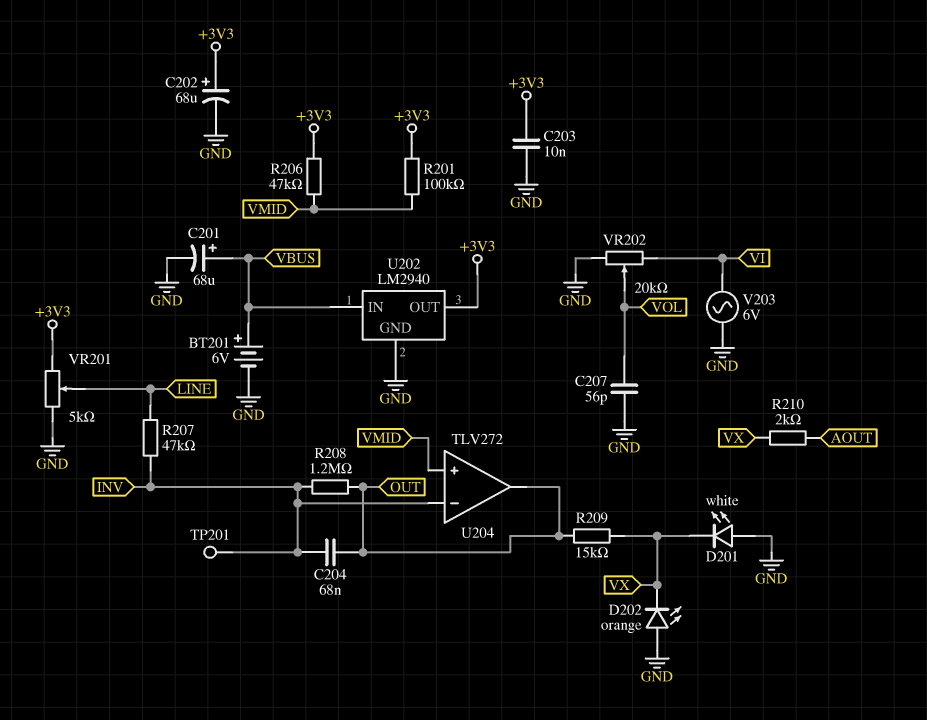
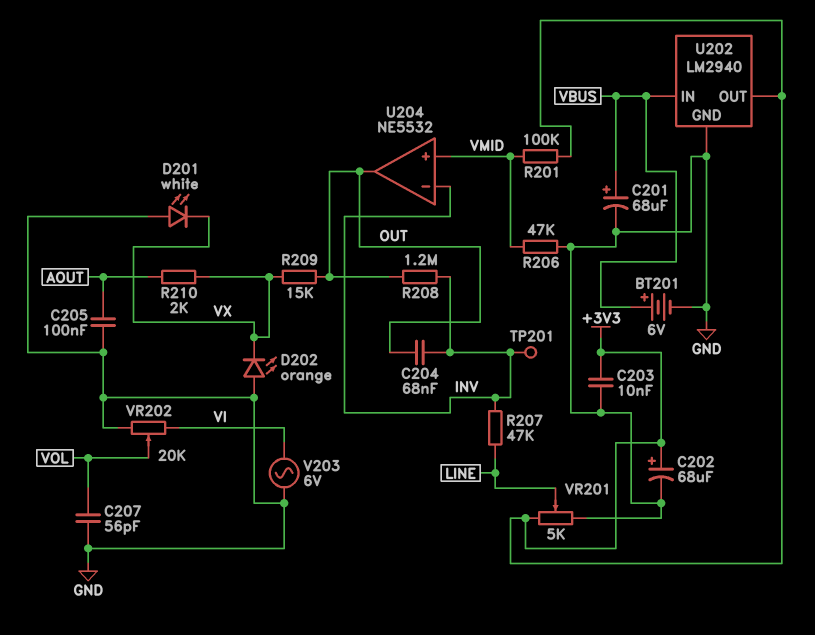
C205: none -> 100nF (AOUT, GND)
R206: 47k (+3V3, VMID) -> 47k (GND, VMID)
U204: TLV272 -> NE5532

